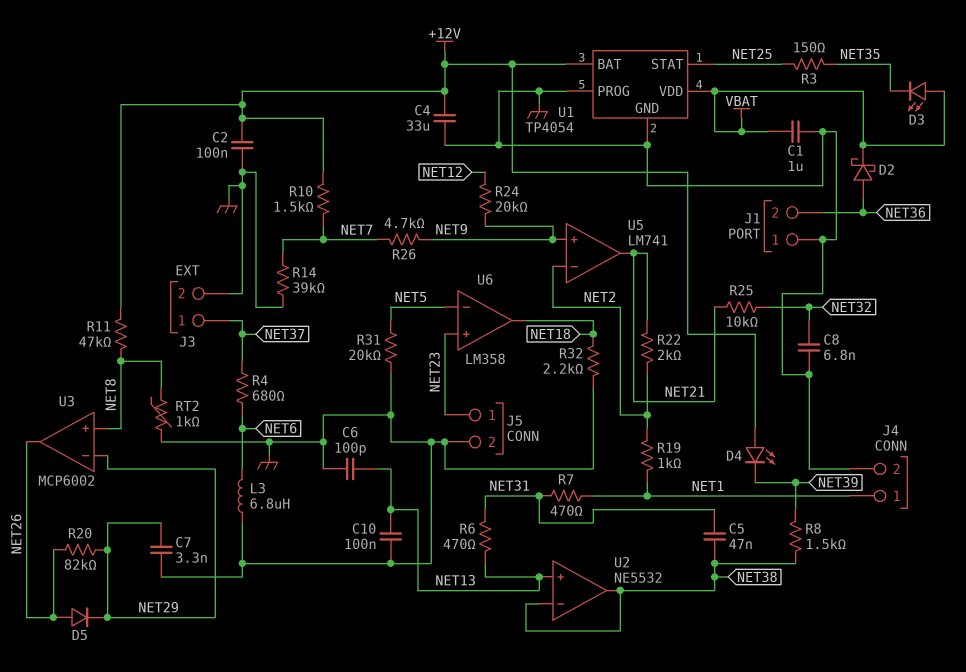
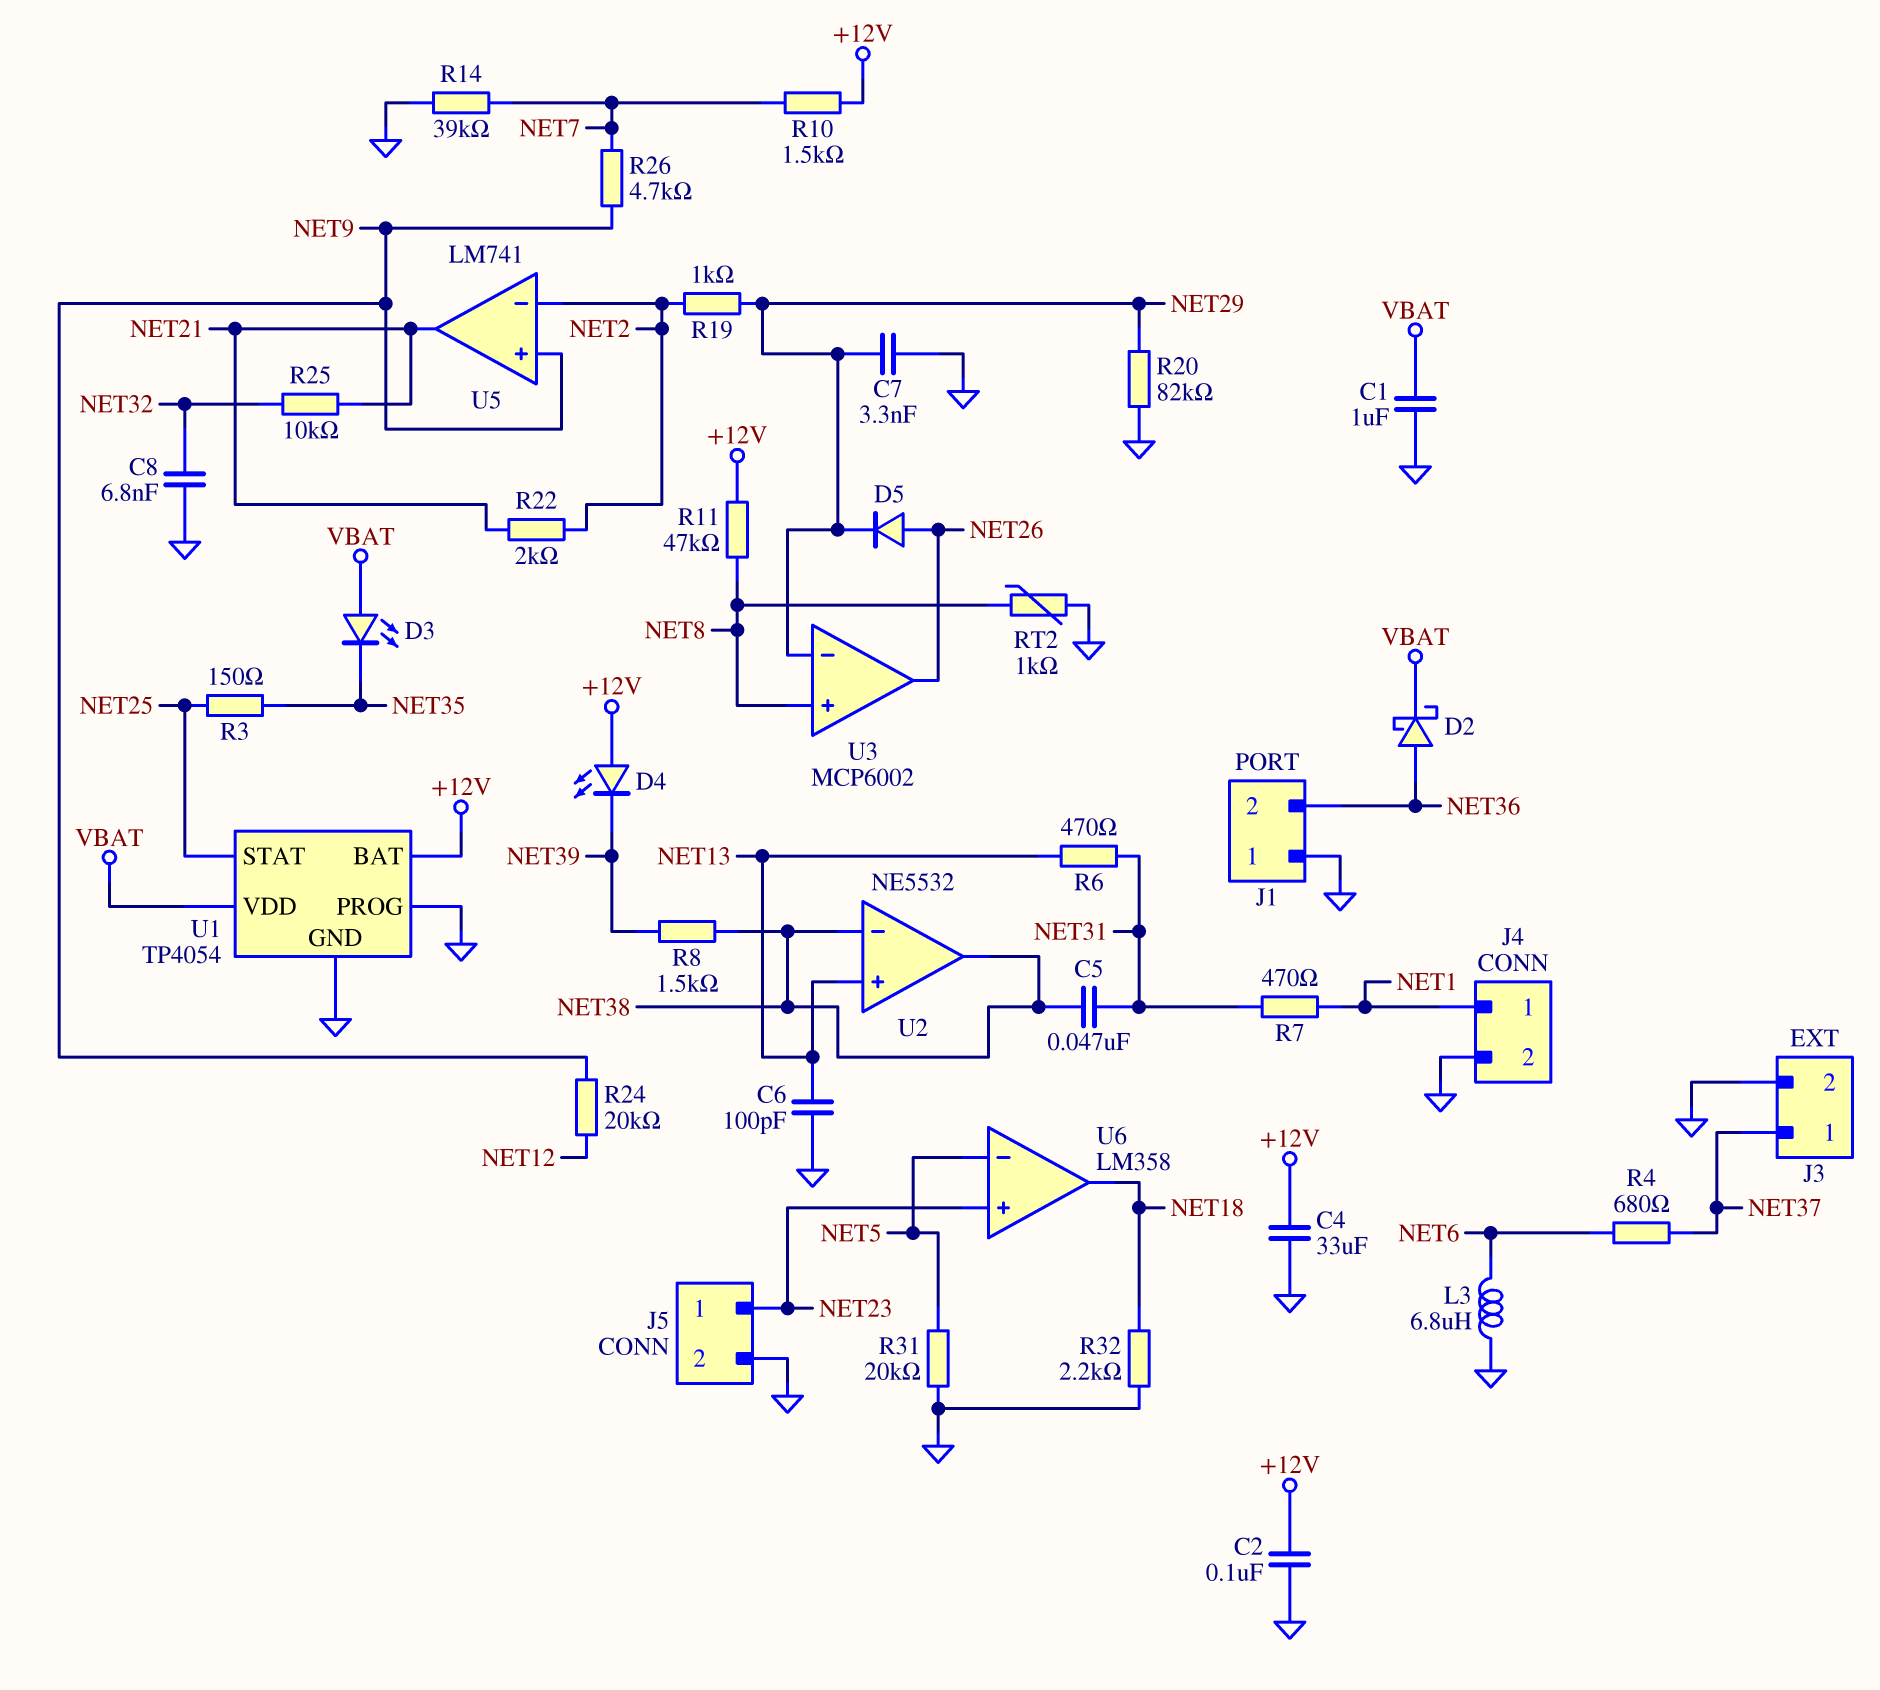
C10: 100nF (GND, NET13) -> none
R19: 1k (NET1, NET2) -> 1k (NET2, NET29)
R20: 82k (NET26, NET29) -> 82k (GND, NET29)

